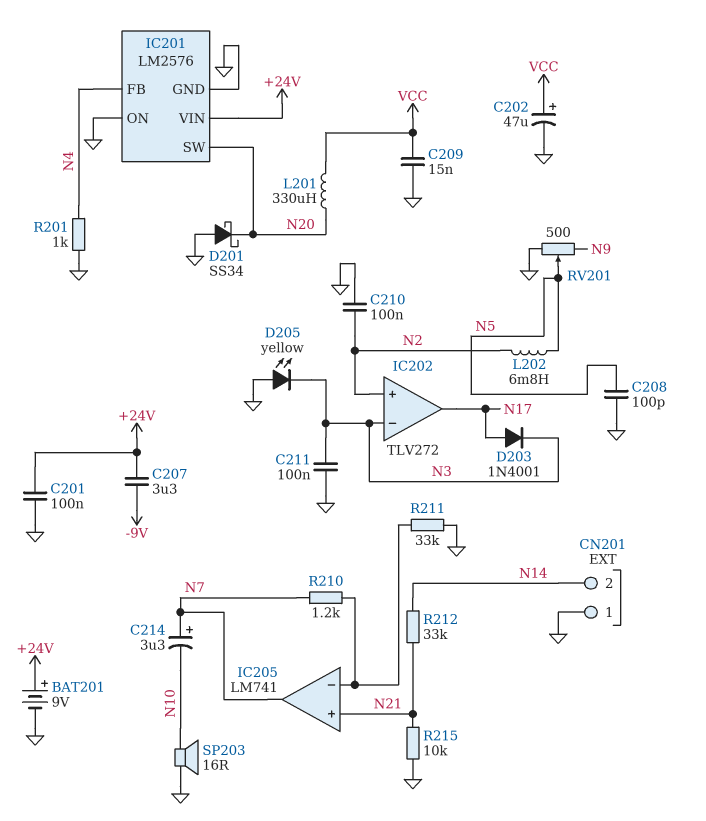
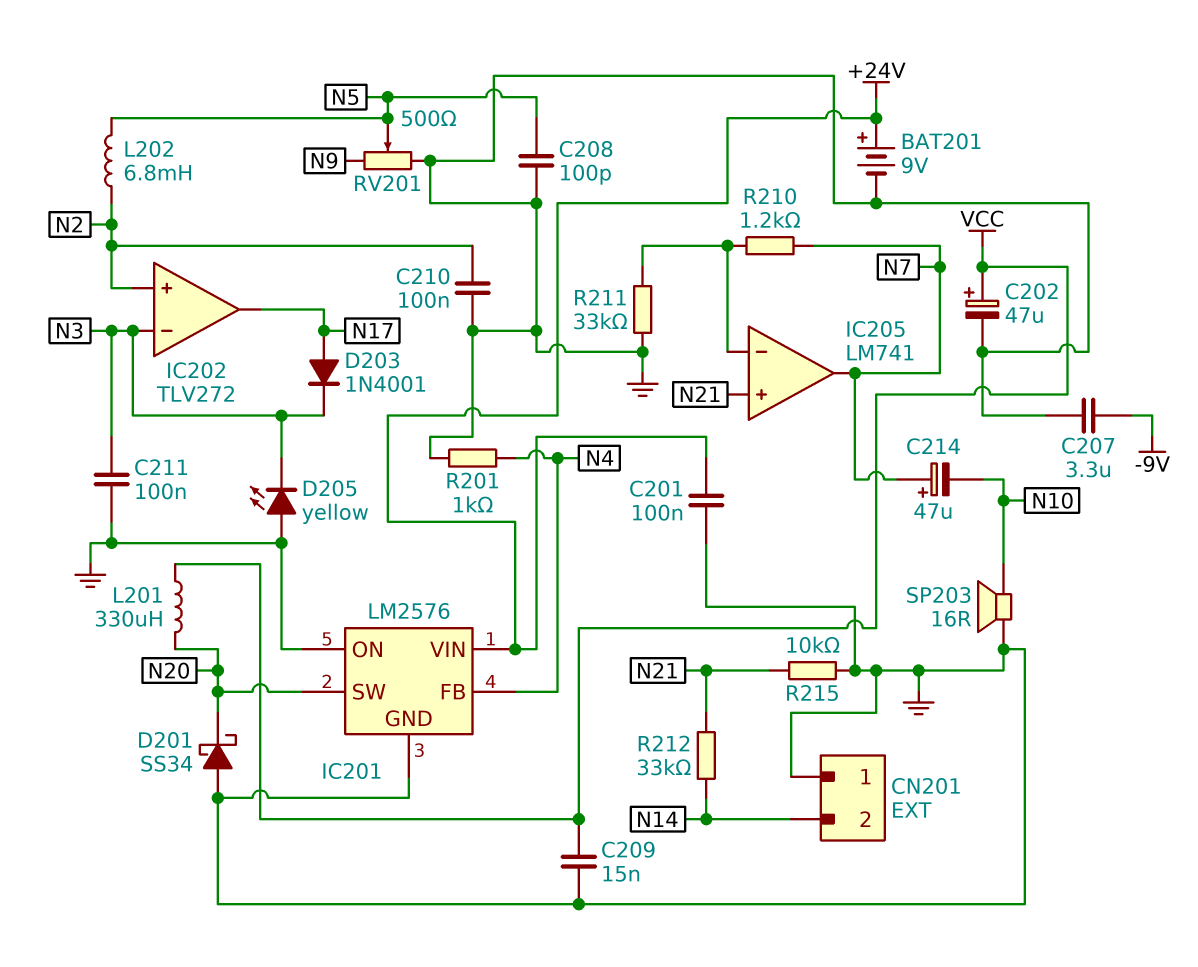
C207: 3.3uF (+24V, -9V) -> 3.3uF (-9V, GND)
C214: 3.3uF (plus N7, minus N10) -> 47uF (plus N7, minus N10)

